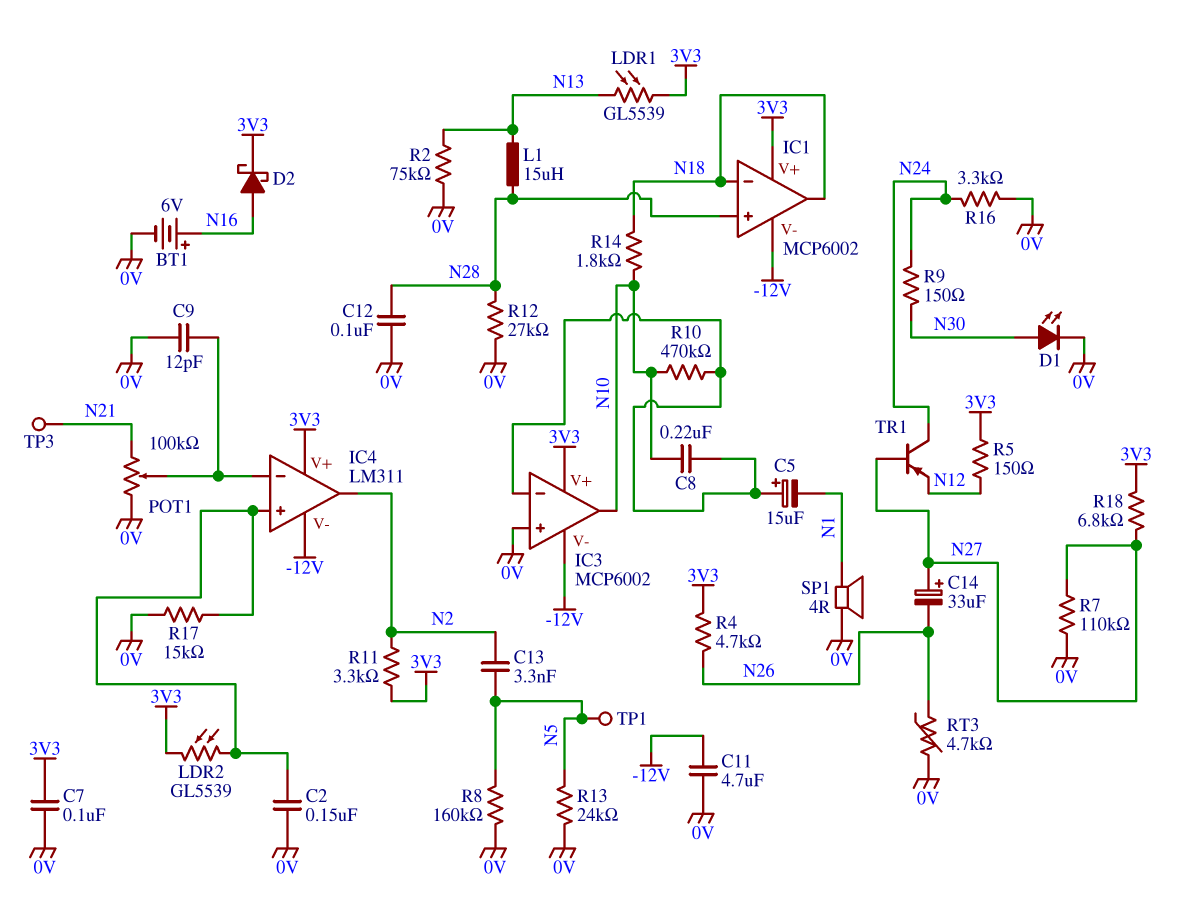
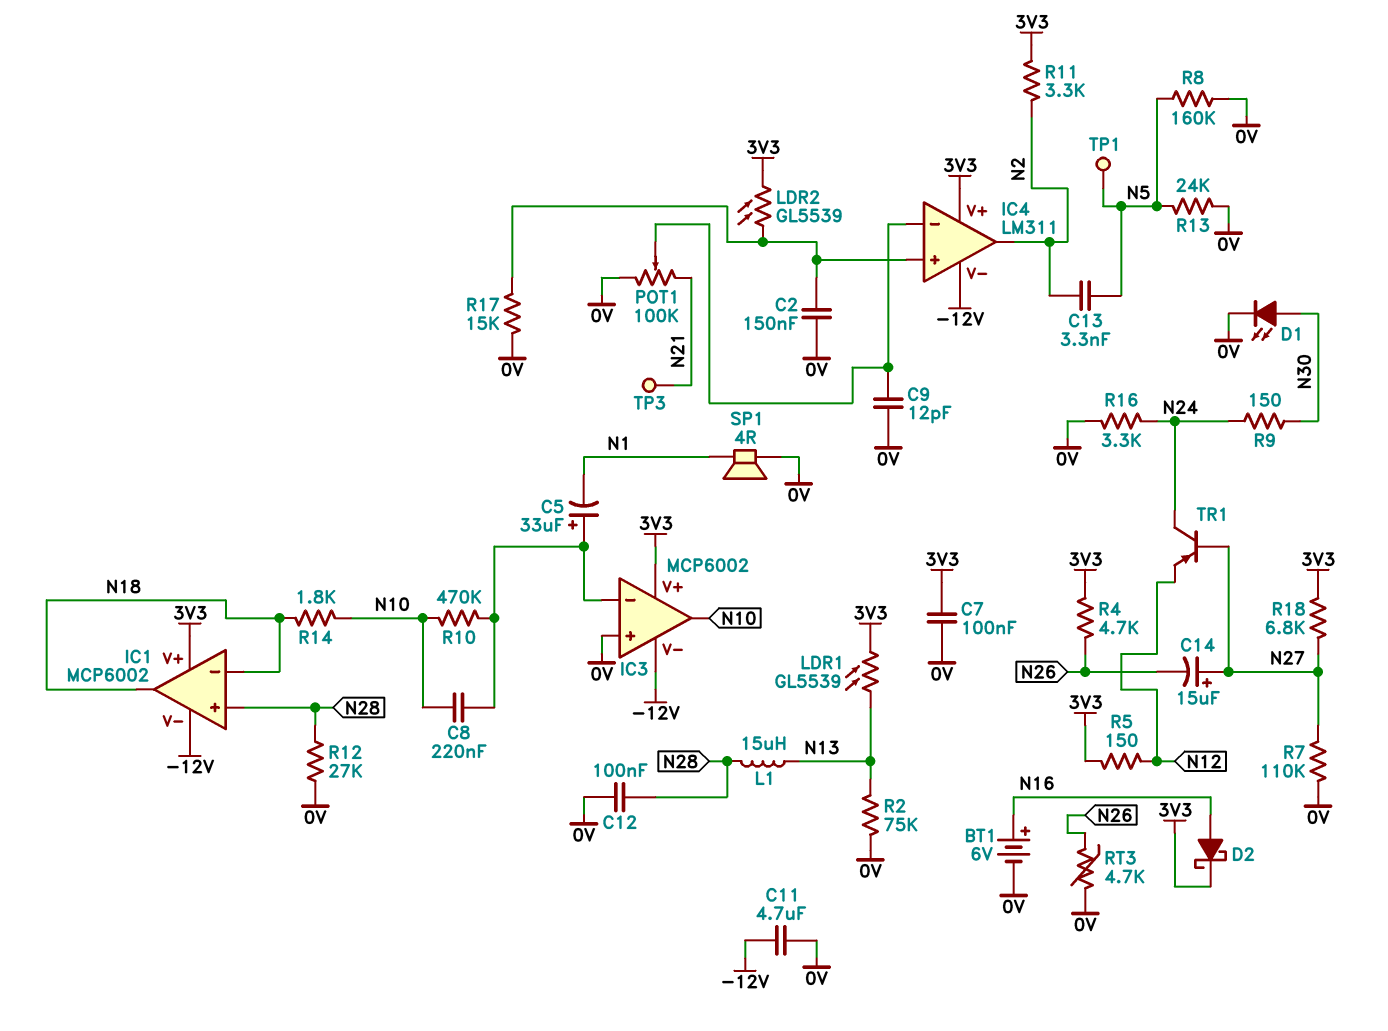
C5: 15uF (plus IC3/in-, minus N1) -> 33uF (plus IC3/in-, minus N1)
C14: 33uF (plus N27, minus N26) -> 15uF (plus N27, minus N26)

